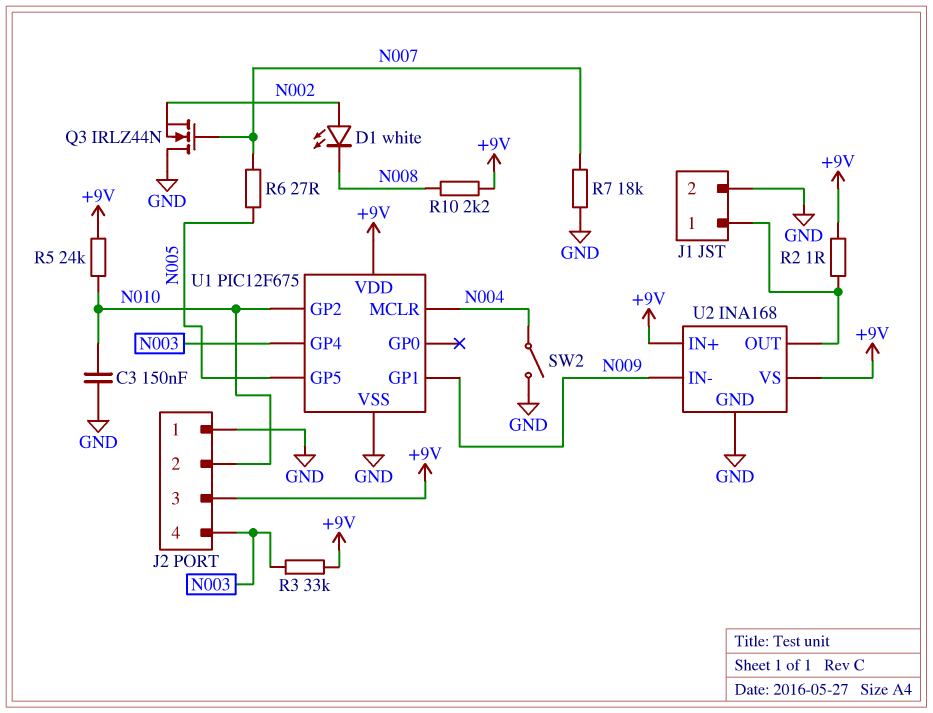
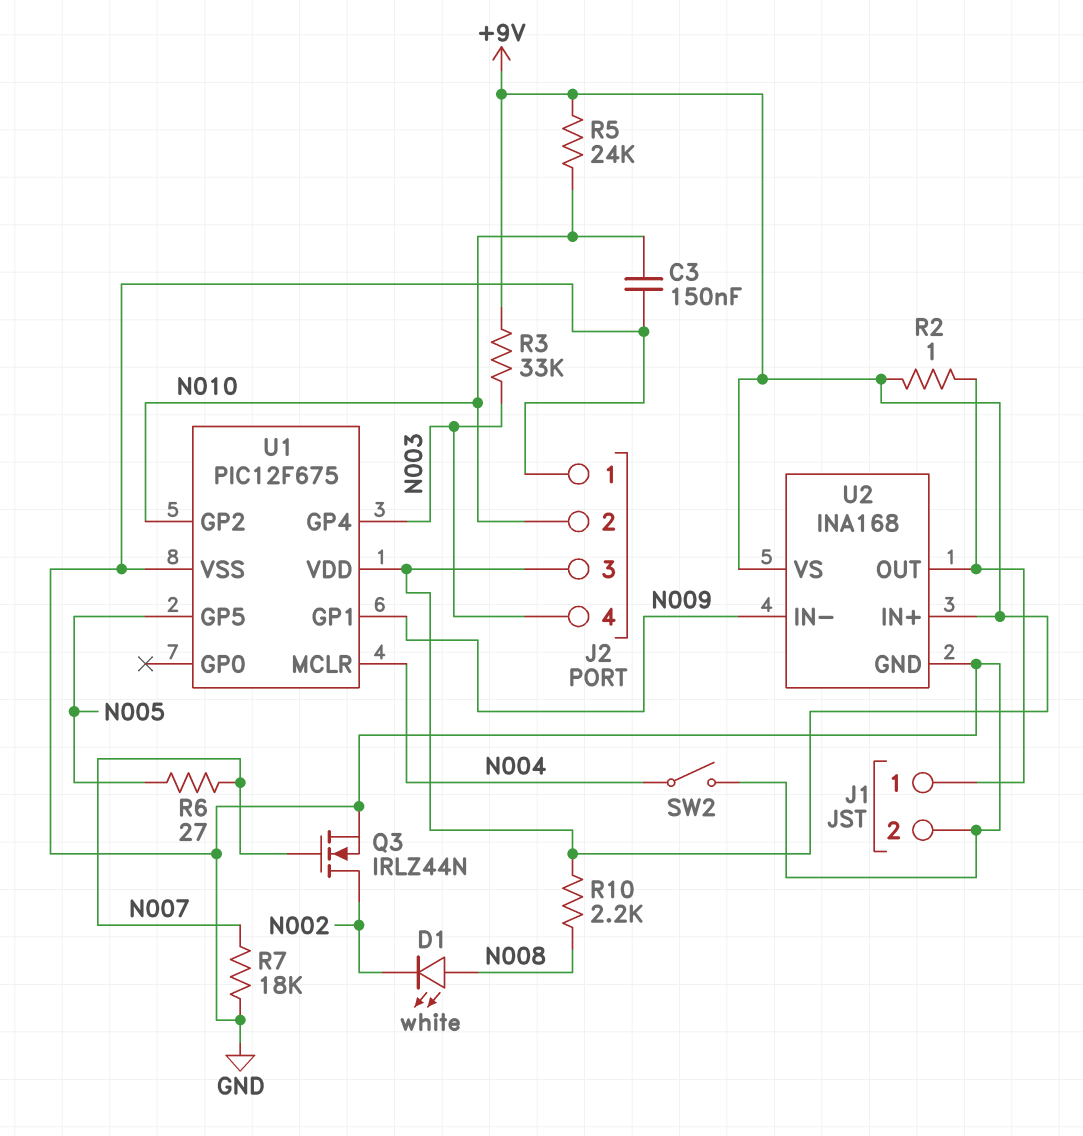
D1: LED white (A N002, K N008) -> LED white (A N008, K N002)
Q3: NMOS IRLZ44N (G N007, D GND, S N002) -> NMOS IRLZ44N (G N007, D N002, S GND)

